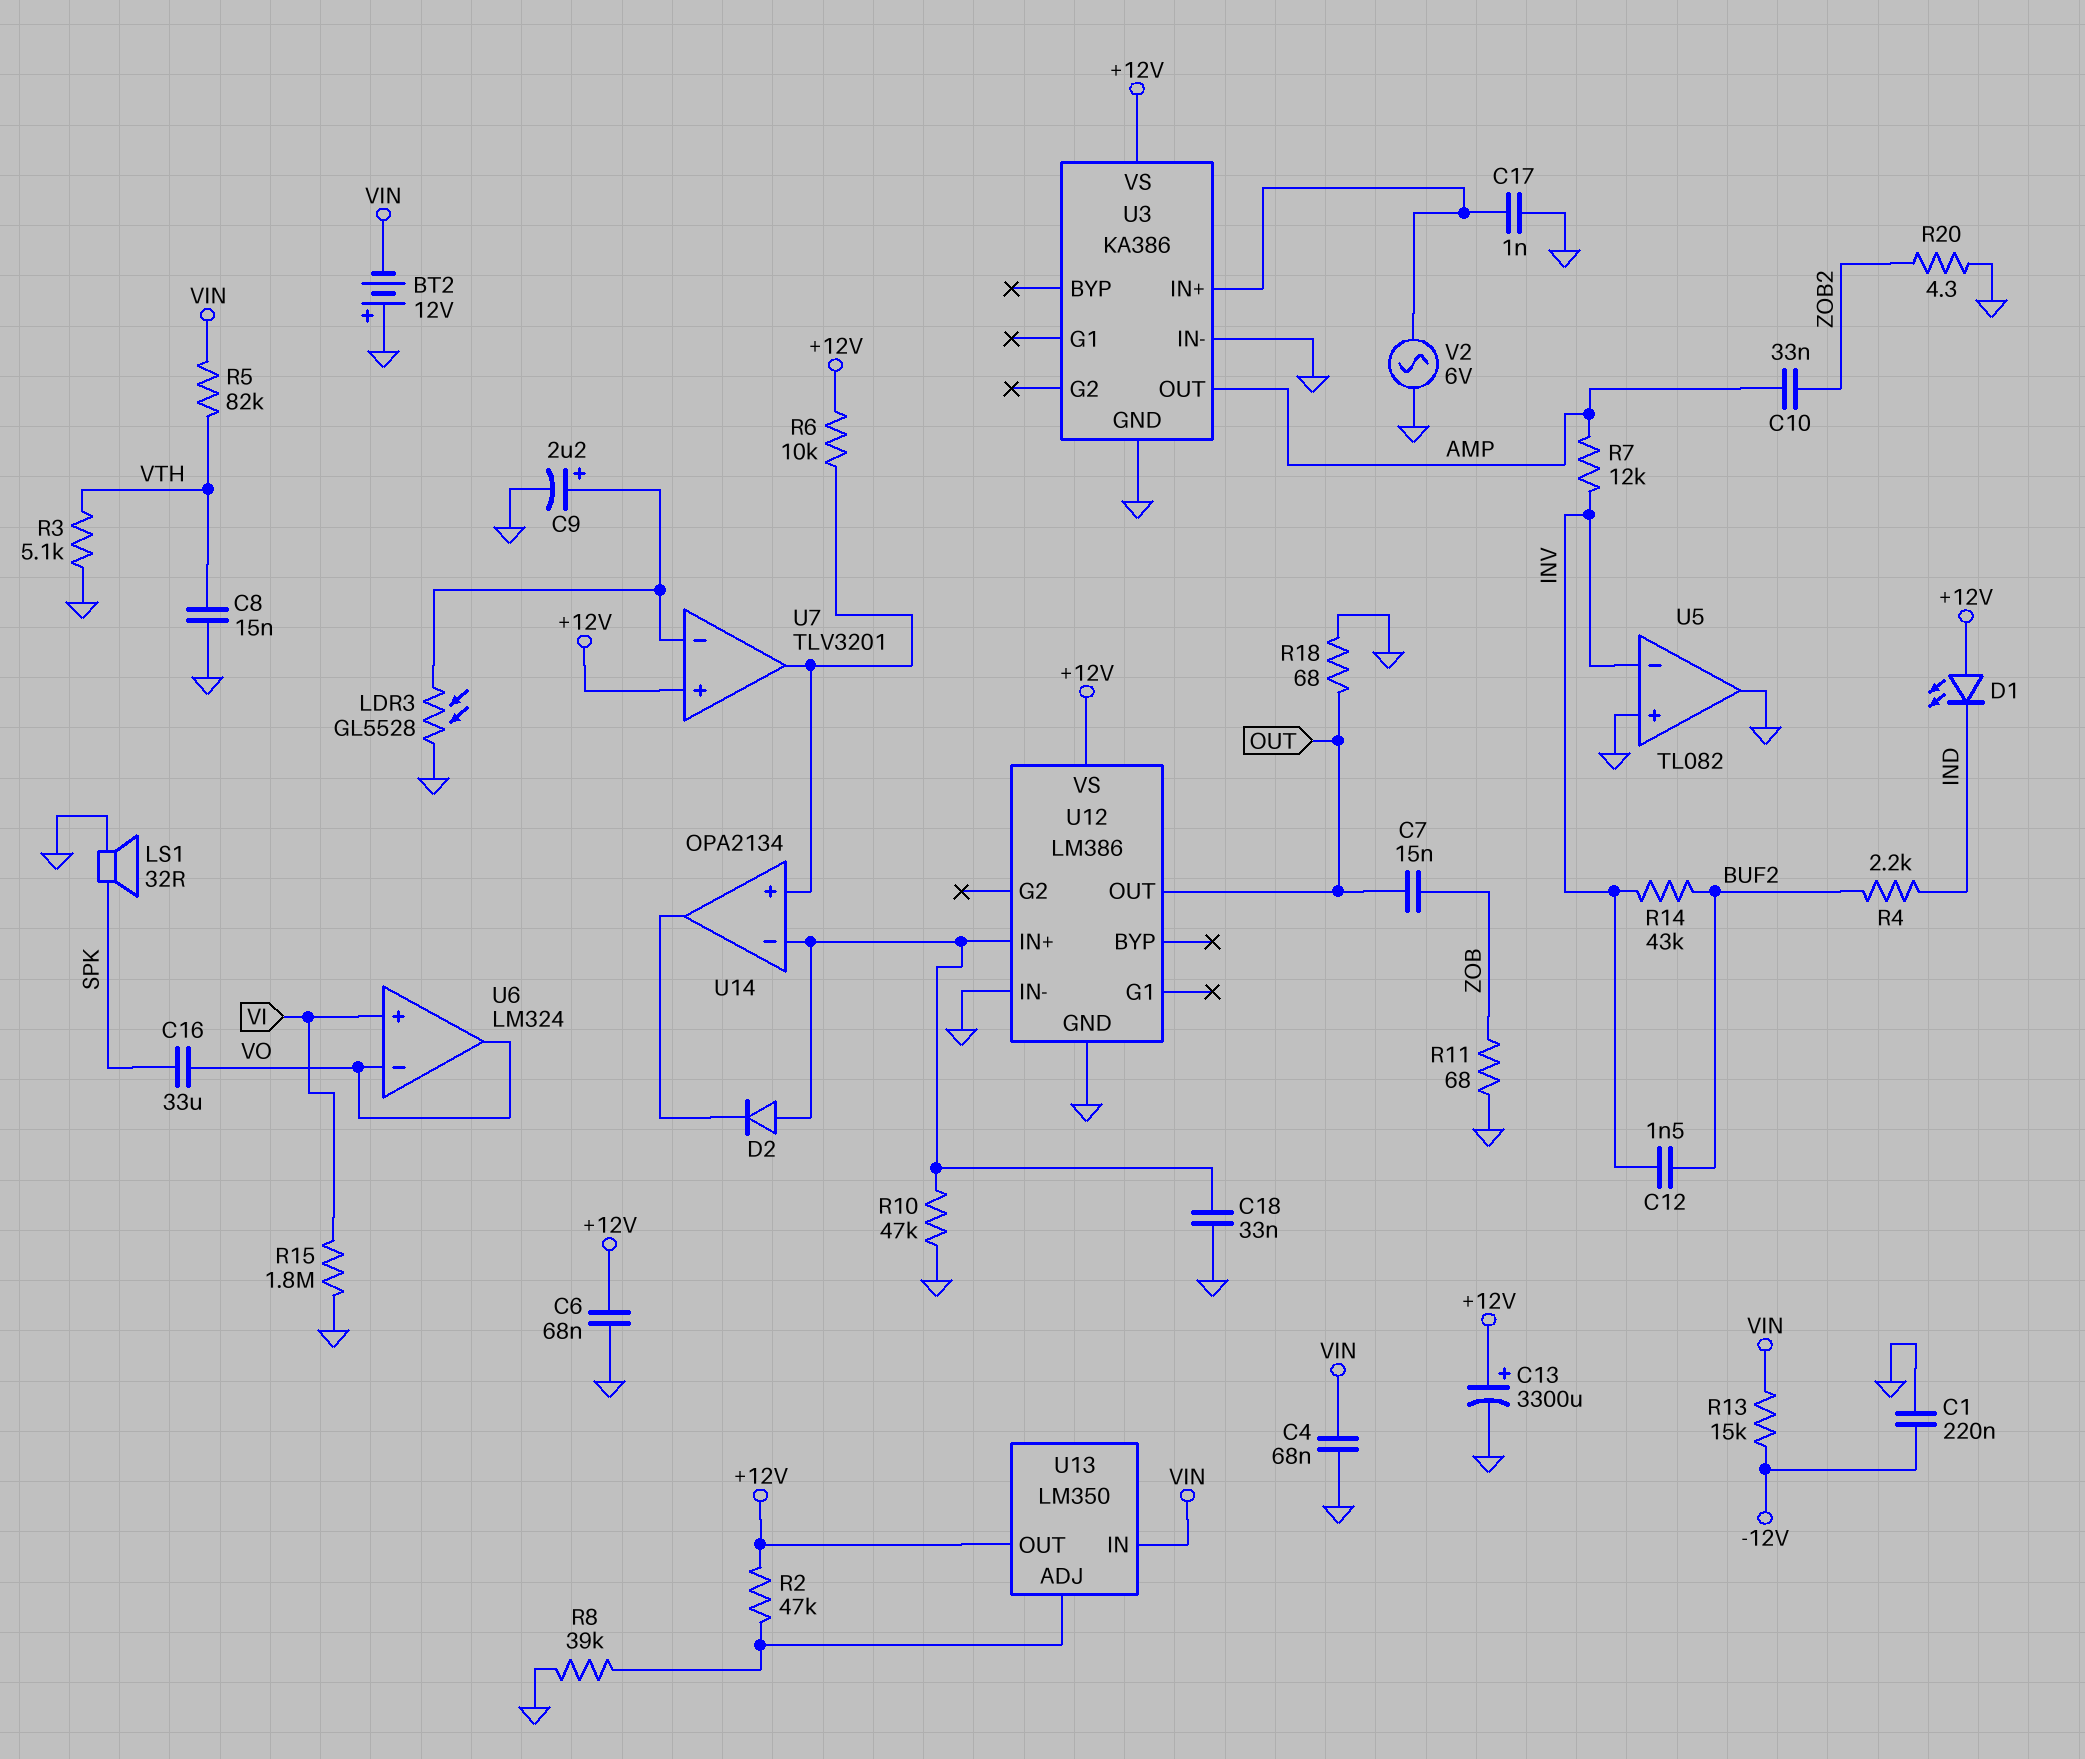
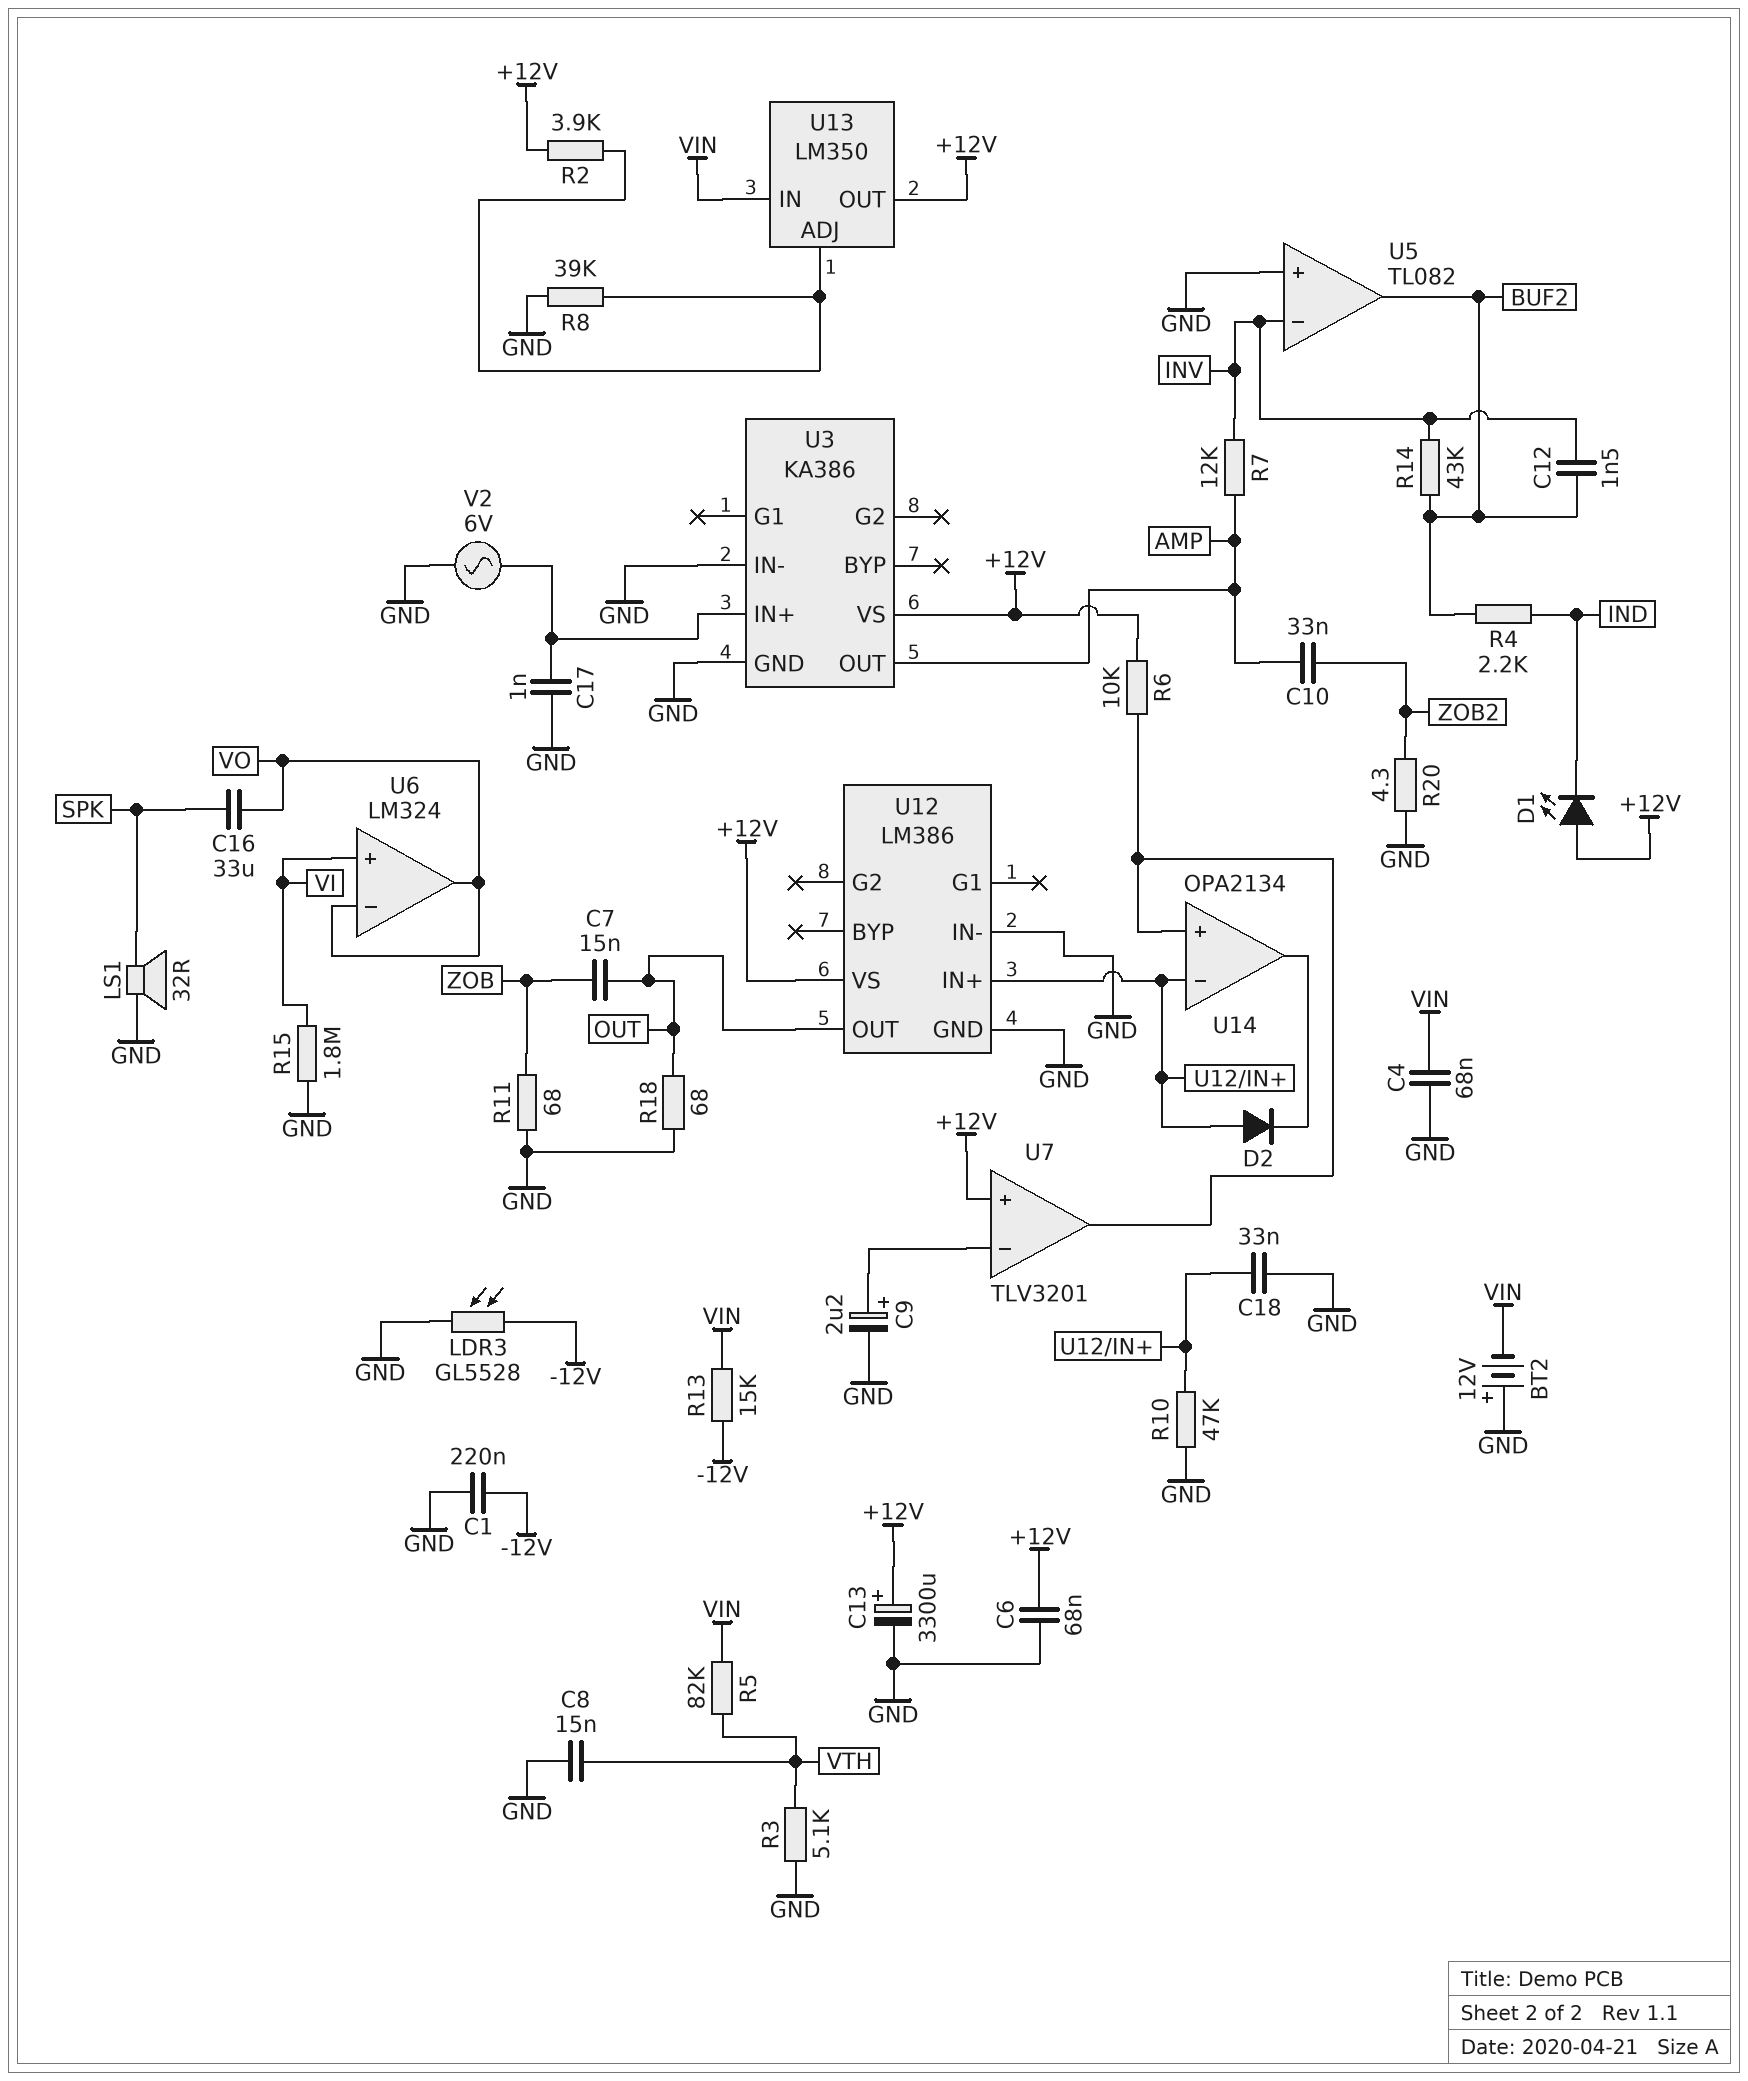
LDR3: GL5528 (GND, U7/in-) -> GL5528 (-12V, GND)
R2: 47k (+12V, U13/ADJ) -> 3.9k (+12V, U13/ADJ)
U5 pin out: GND -> BUF2

